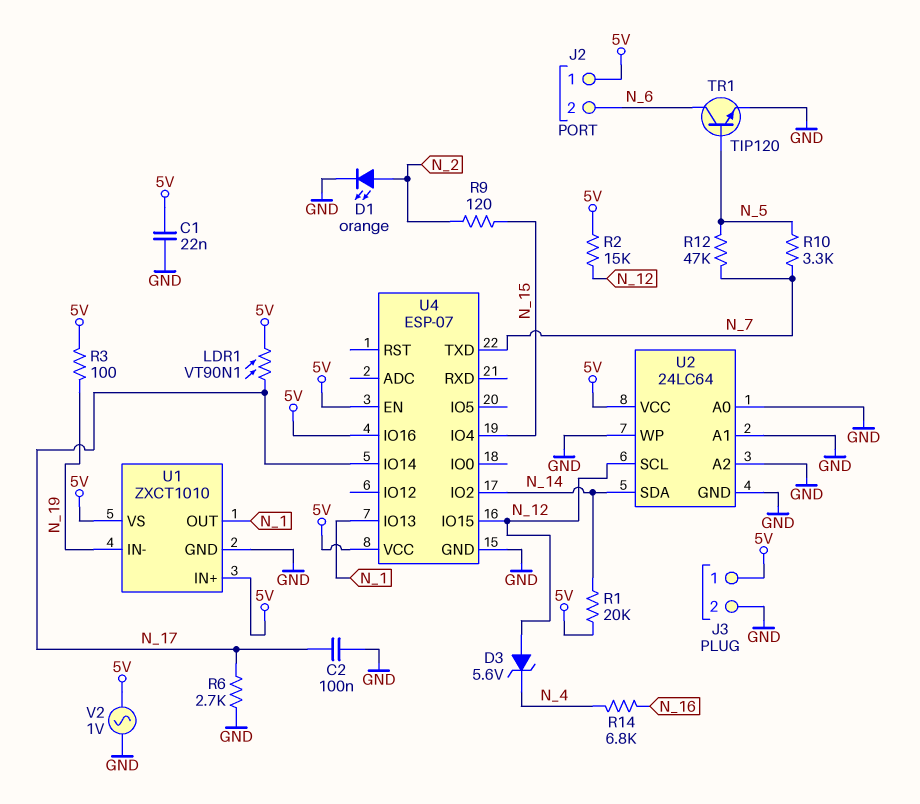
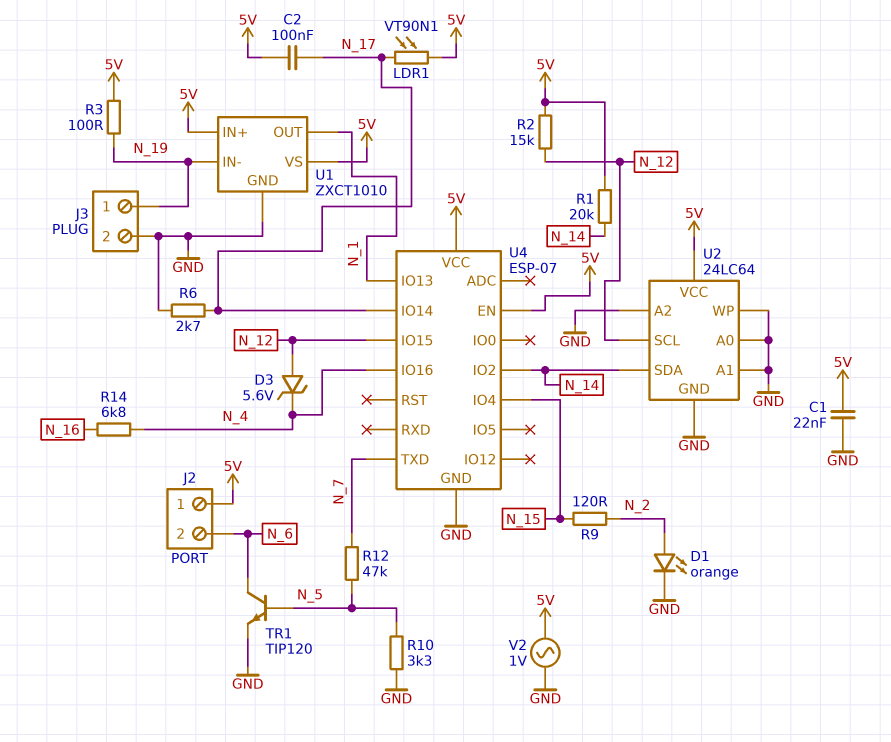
C2: 100nF (GND, N_17) -> 100nF (5V, N_17)
J3 pin 1: 5V -> N_19
R10: 3.3k (N_5, N_7) -> 3.3k (GND, N_5)
U4 pin IO16: 5V -> N_4

